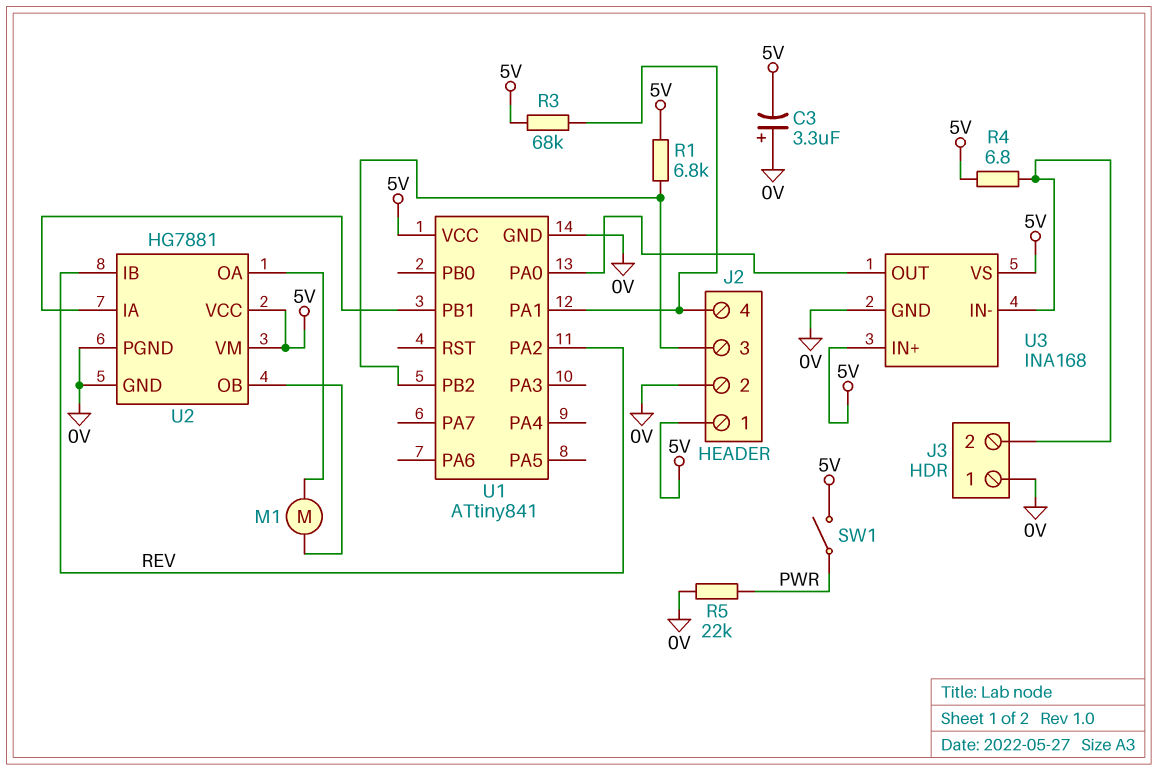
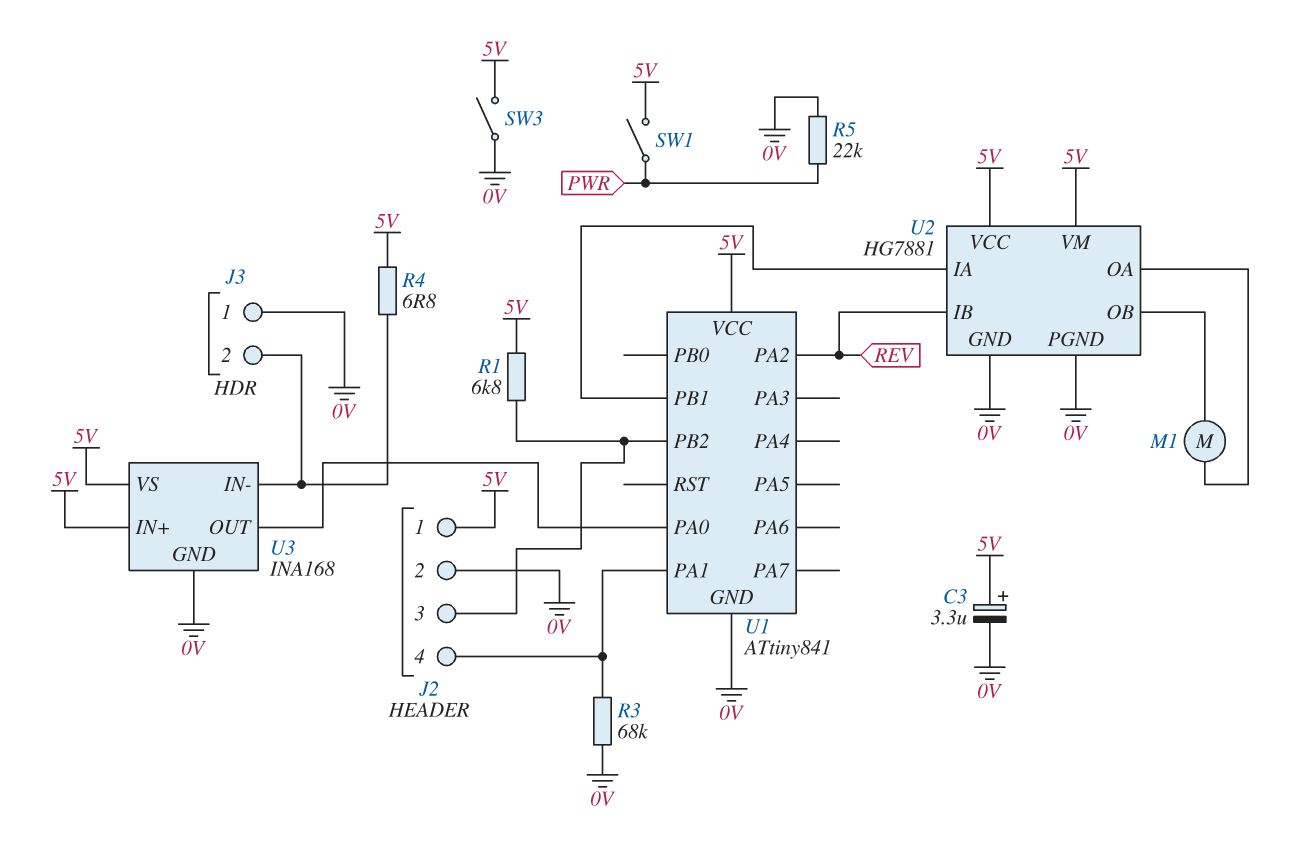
C3: 3.3uF (plus 0V, minus 5V) -> 3.3uF (plus 5V, minus 0V)
R3: 68k (5V, J2/4) -> 68k (0V, J2/4)
SW3: none -> switch (0V, 5V)

